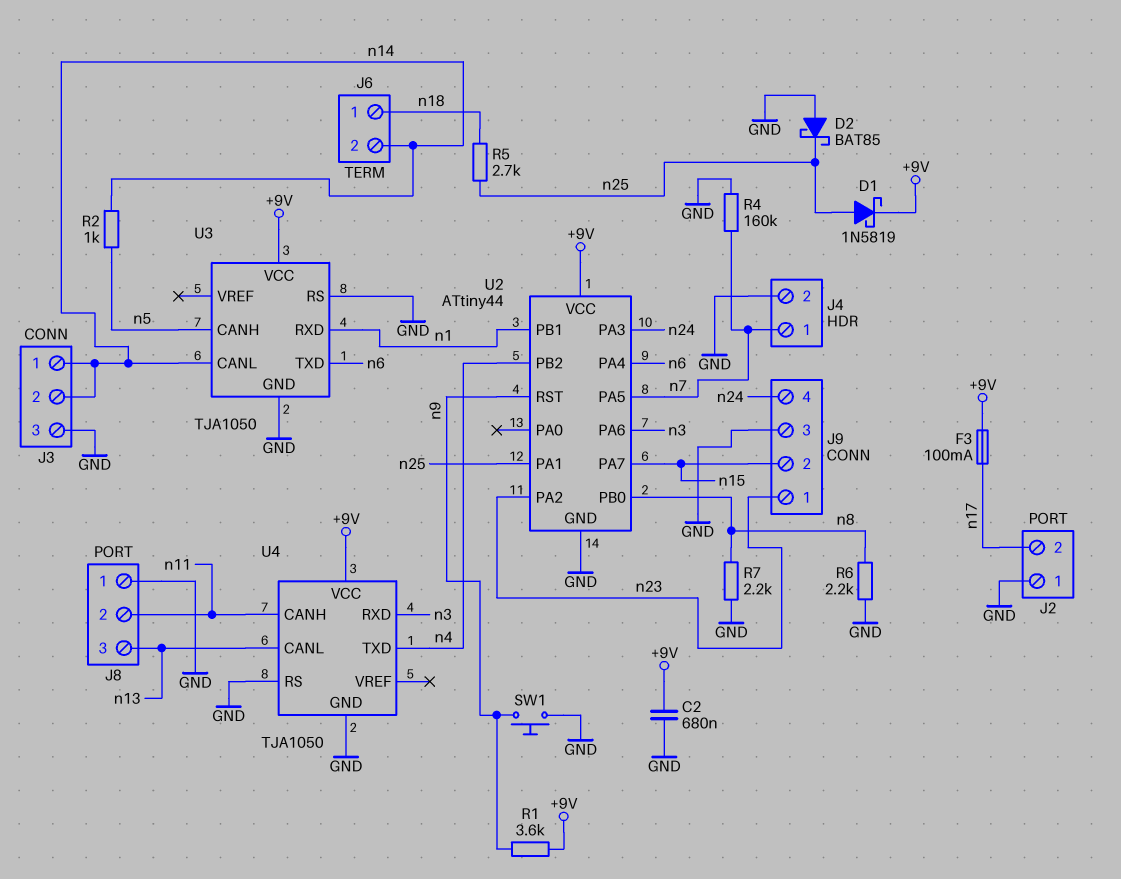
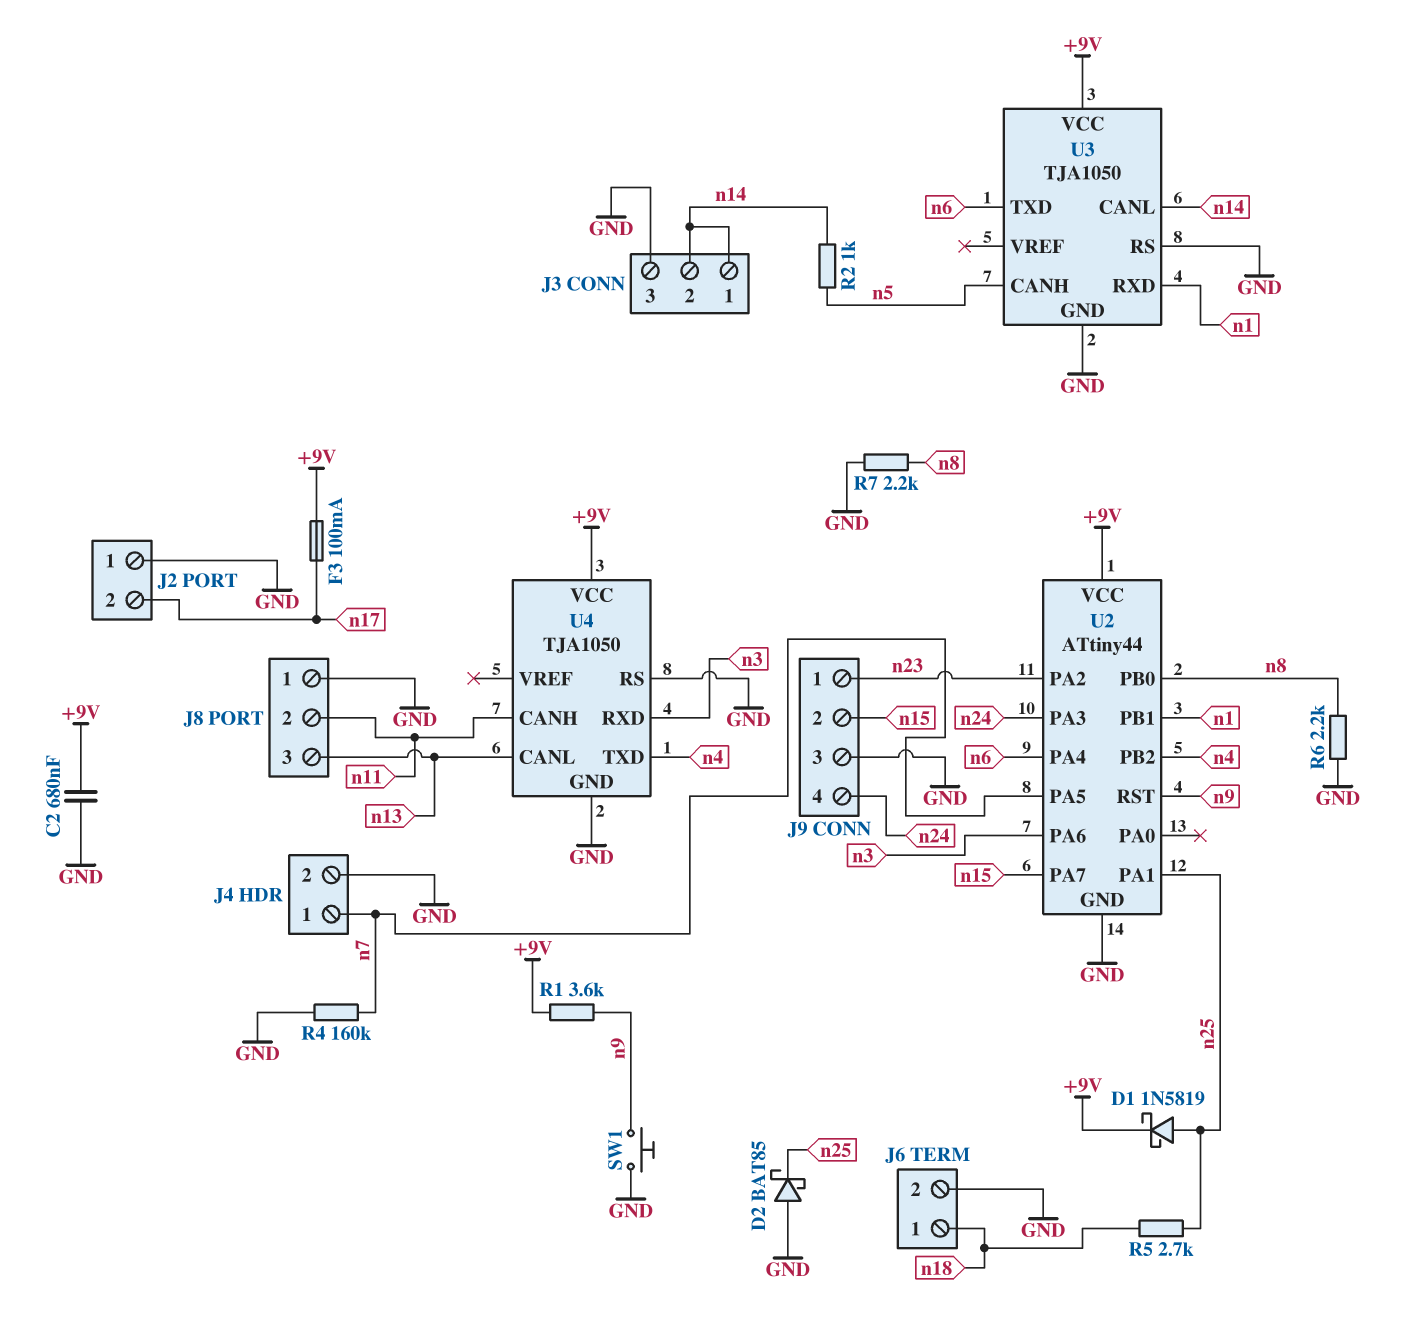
J6 pin 2: n14 -> GND

